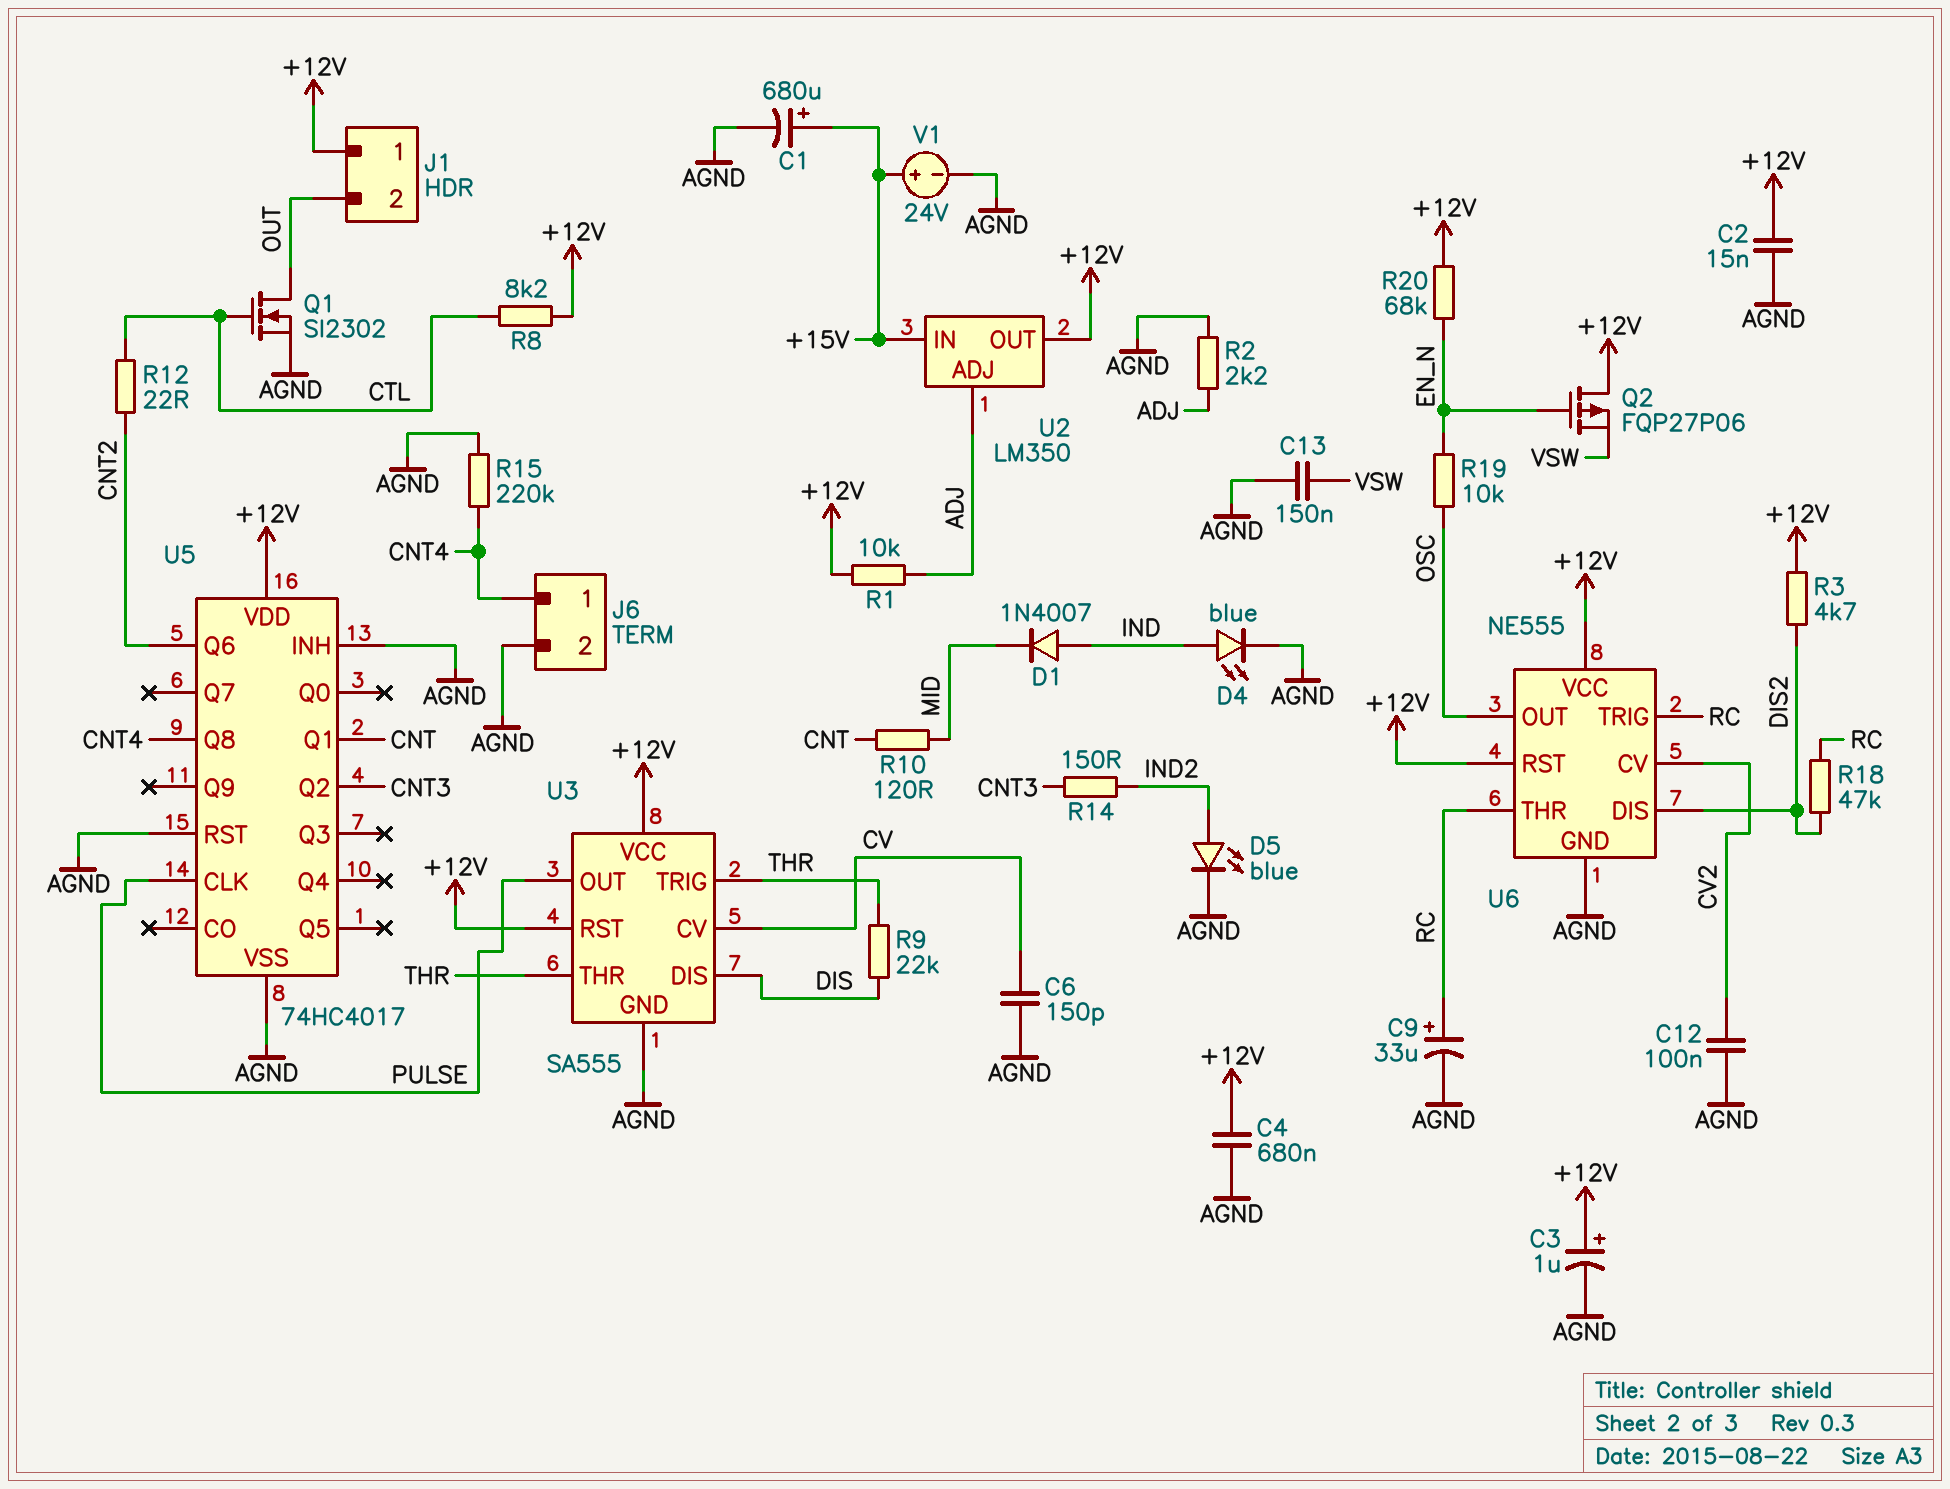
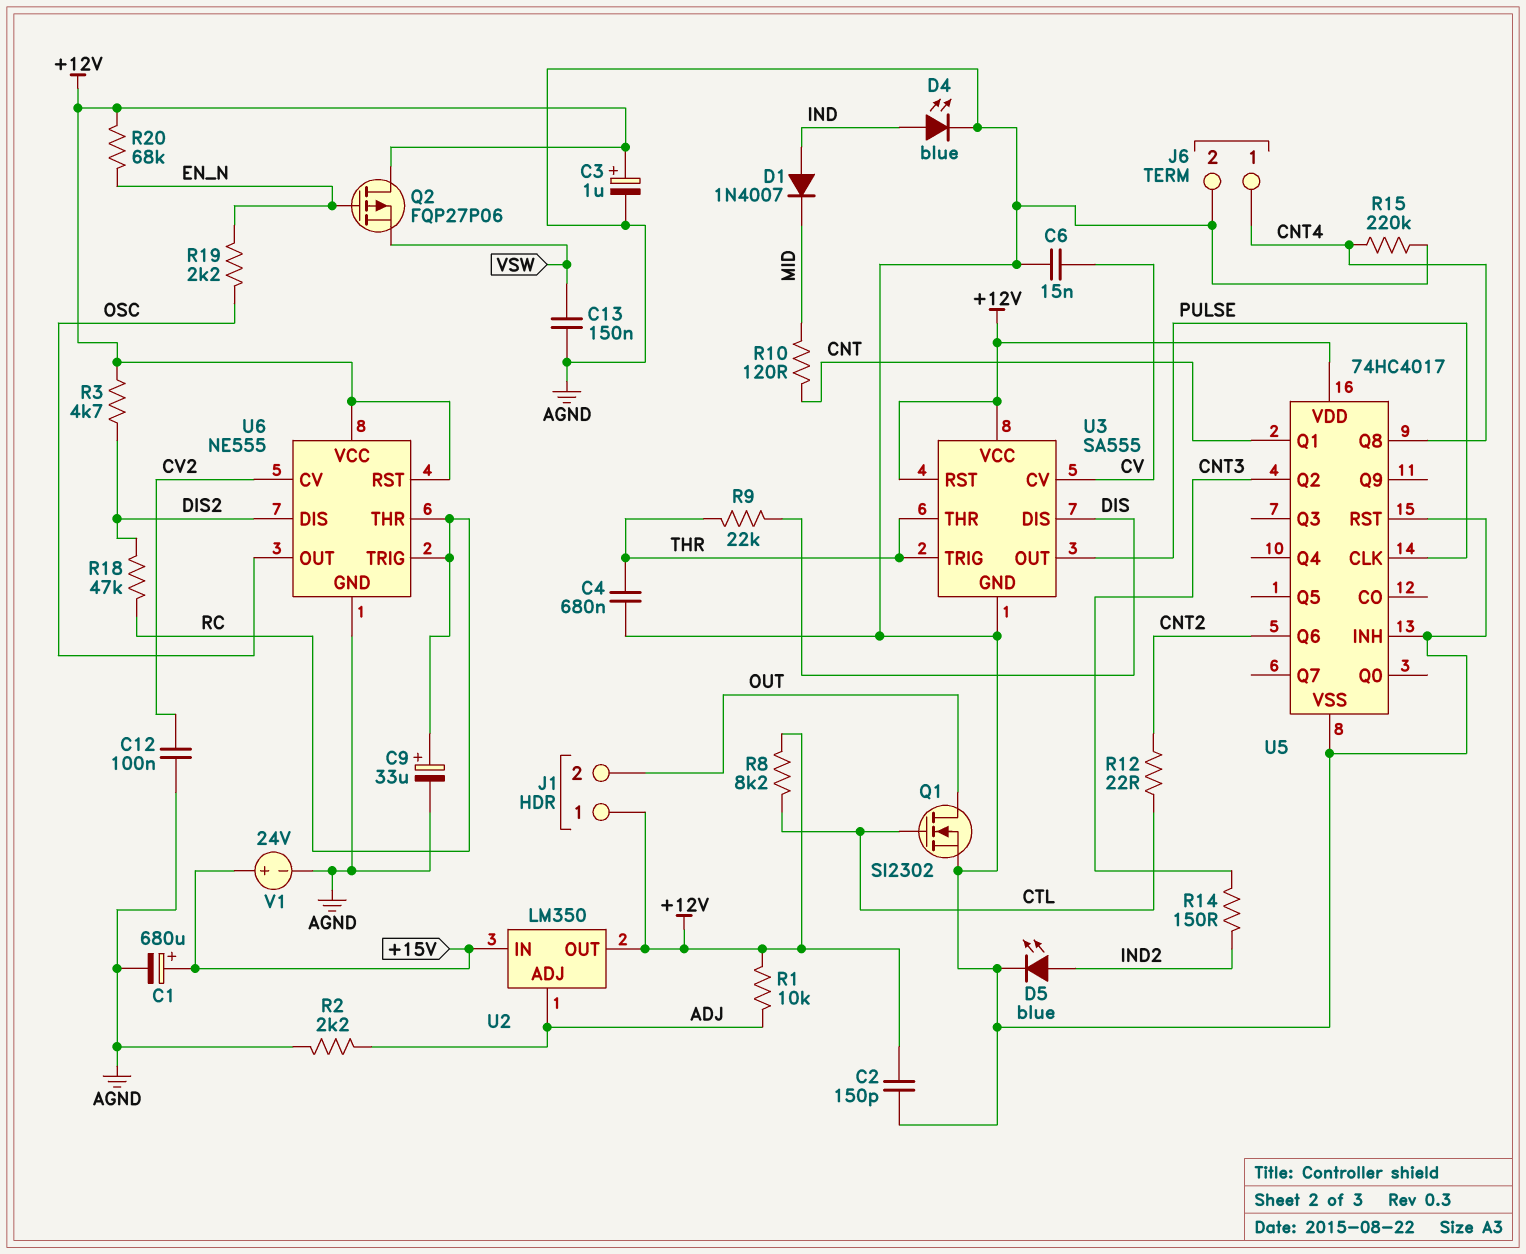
C2: 15nF (+12V, AGND) -> 150pF (+12V, AGND)
C4: 680nF (+12V, AGND) -> 680nF (AGND, THR)
C6: 150pF (AGND, CV) -> 15nF (AGND, CV)
R19: 10k (EN_N, OSC) -> 2.2k (EN_N, OSC)

